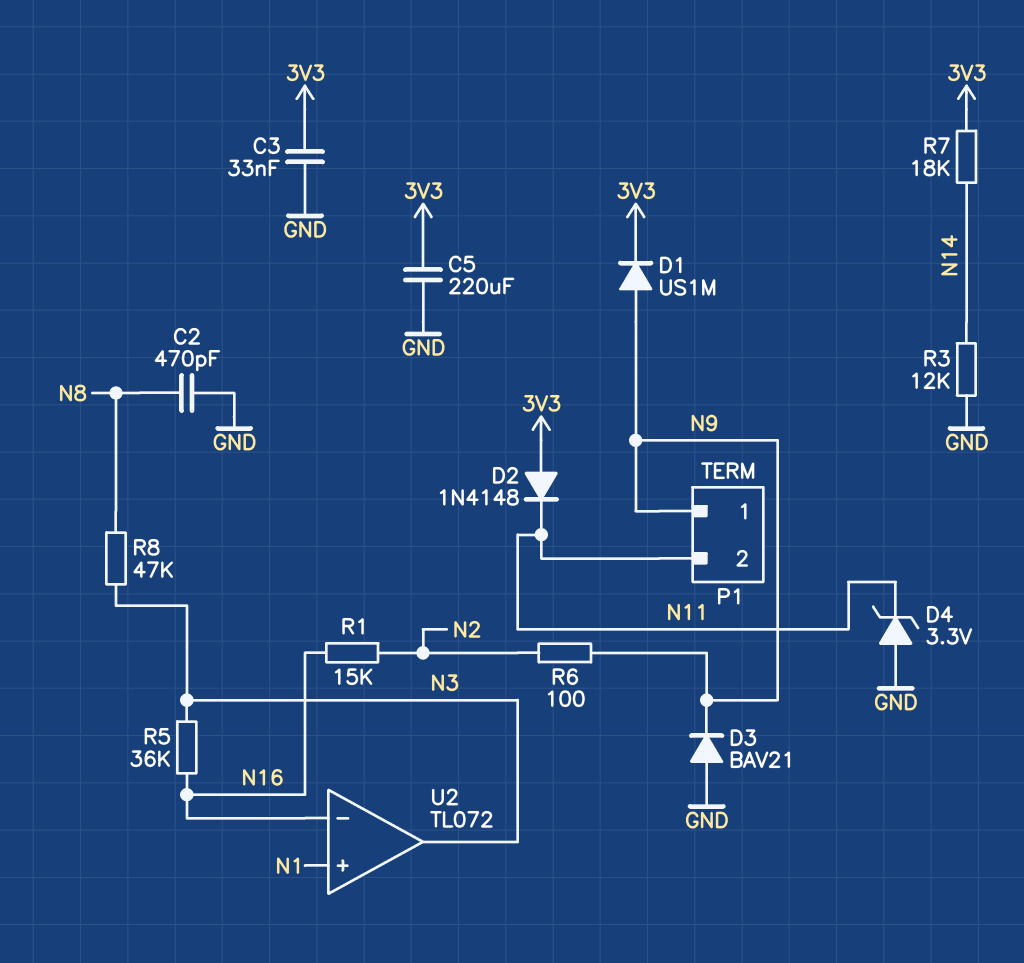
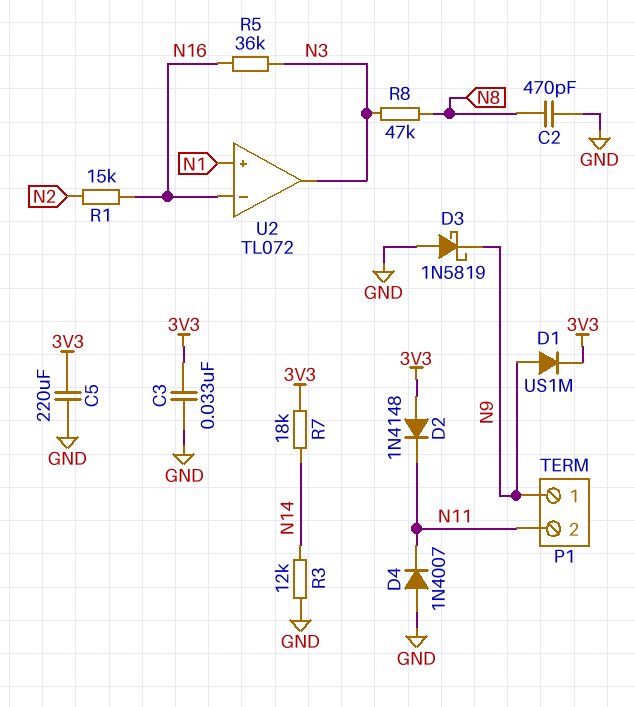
D3: diode BAV21 (A GND, K N9) -> schottky 1N5819 (A GND, K N9)
D4: zener 3.3V (A GND, K N11) -> diode 1N4007 (A GND, K N11)
R6: 100 (N2, N9) -> none

